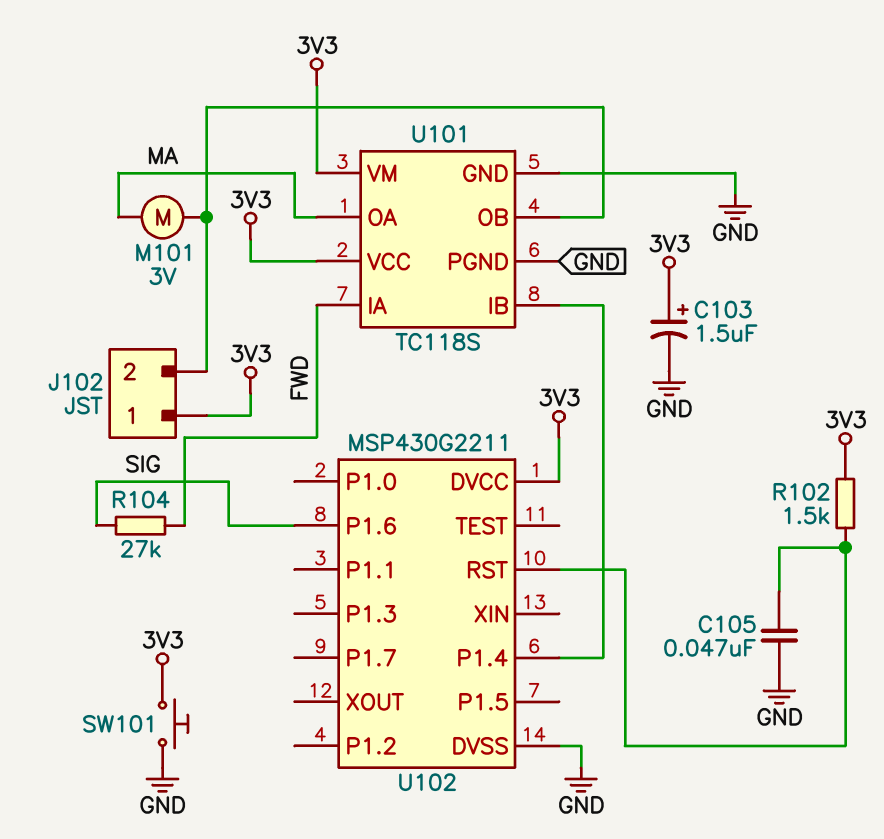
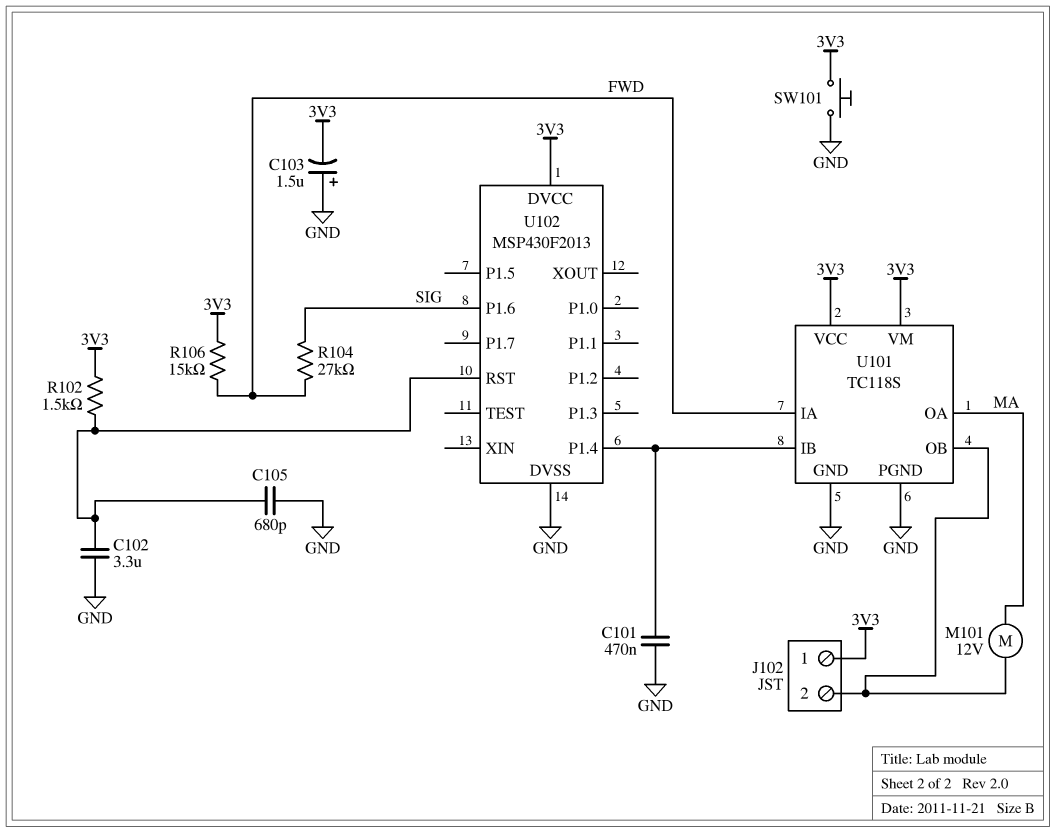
C101: none -> 470nF (GND, U101/IB)
C102: none -> 3.3uF (GND, U102/RST)
C103: 1.5uF (plus 3V3, minus GND) -> 1.5uF (plus GND, minus 3V3)
C105: 47nF (GND, U102/RST) -> 680pF (GND, U102/RST)
M101: motor 3V (J102/2, MA) -> motor 12V (J102/2, MA)
R106: none -> 15k (3V3, FWD)
U102: MSP430G2211 -> MSP430F2013

